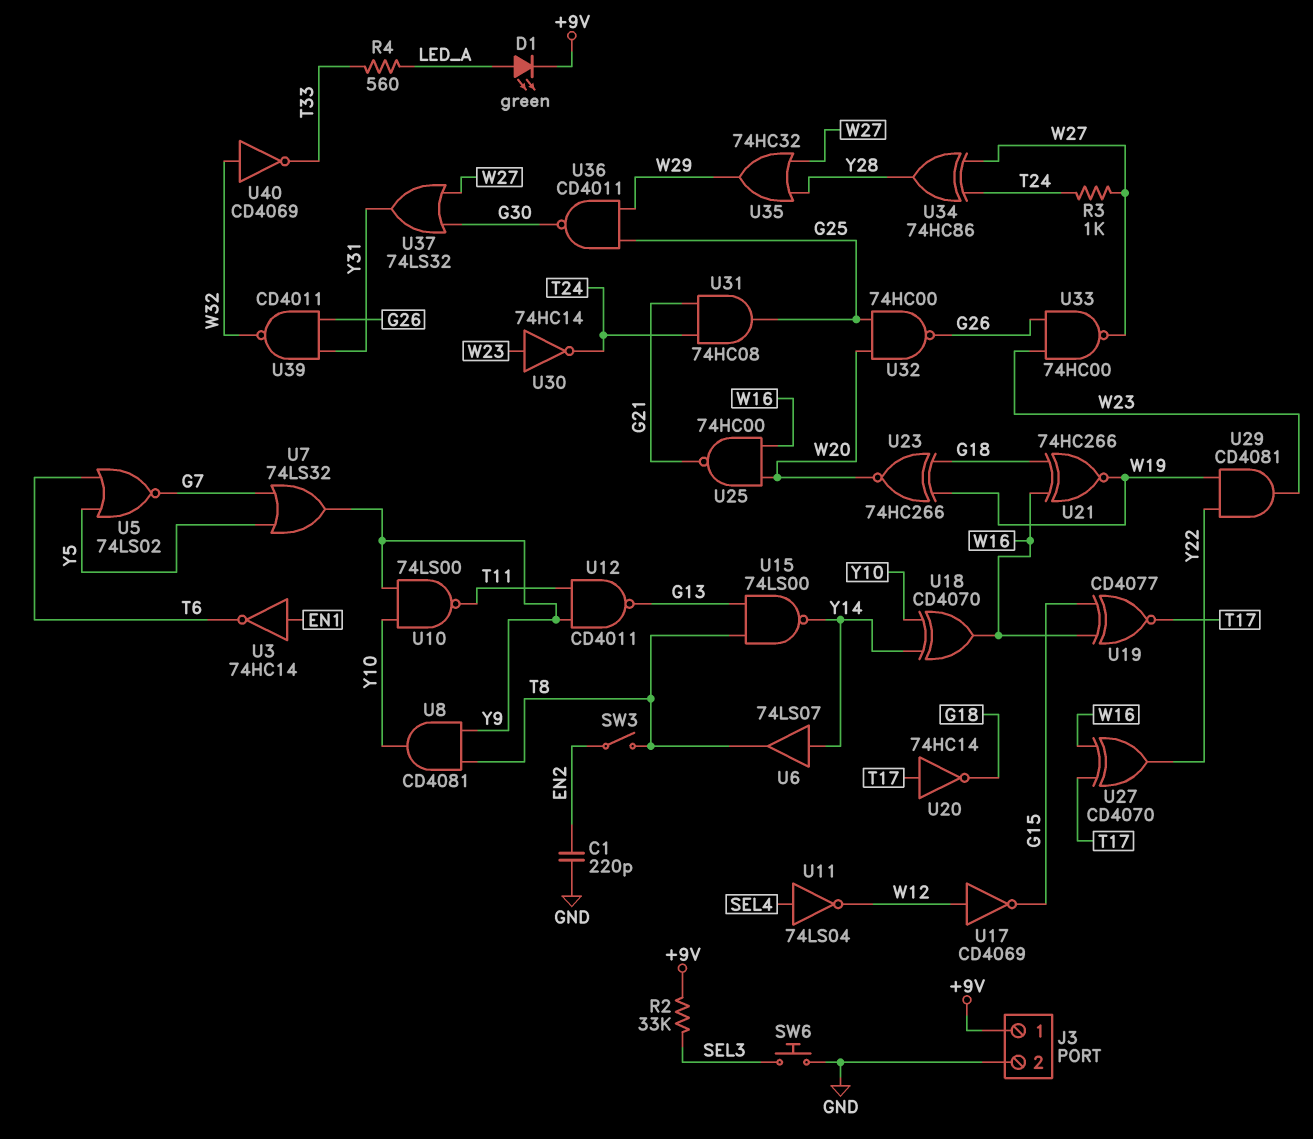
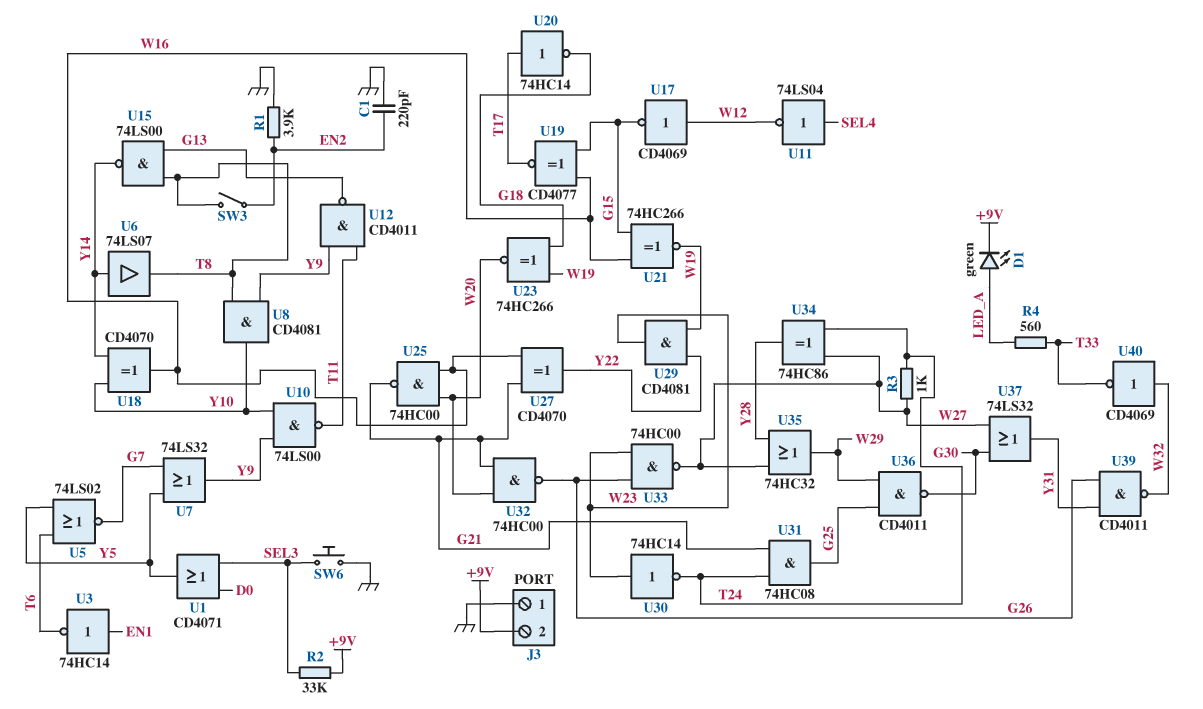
J3 pin 1: +9V -> GND
J3 pin 2: GND -> +9V
R1: none -> 3.9k (EN2, GND)
U1: none -> OR CD4071 (in D0, in SEL3, out Y5)
U21: XNOR 74HC266 (in G18, in W16, out W19) -> XNOR 74HC266 (in G15, in W16, out W19)
U27: XOR CD4070 (in T17, in W16, out Y22) -> XOR CD4070 (in G21, in W16, out Y22)
U32: NAND 74HC00 (in G25, in W20, out G26) -> NAND 74HC00 (in G21, in W20, out G26)

